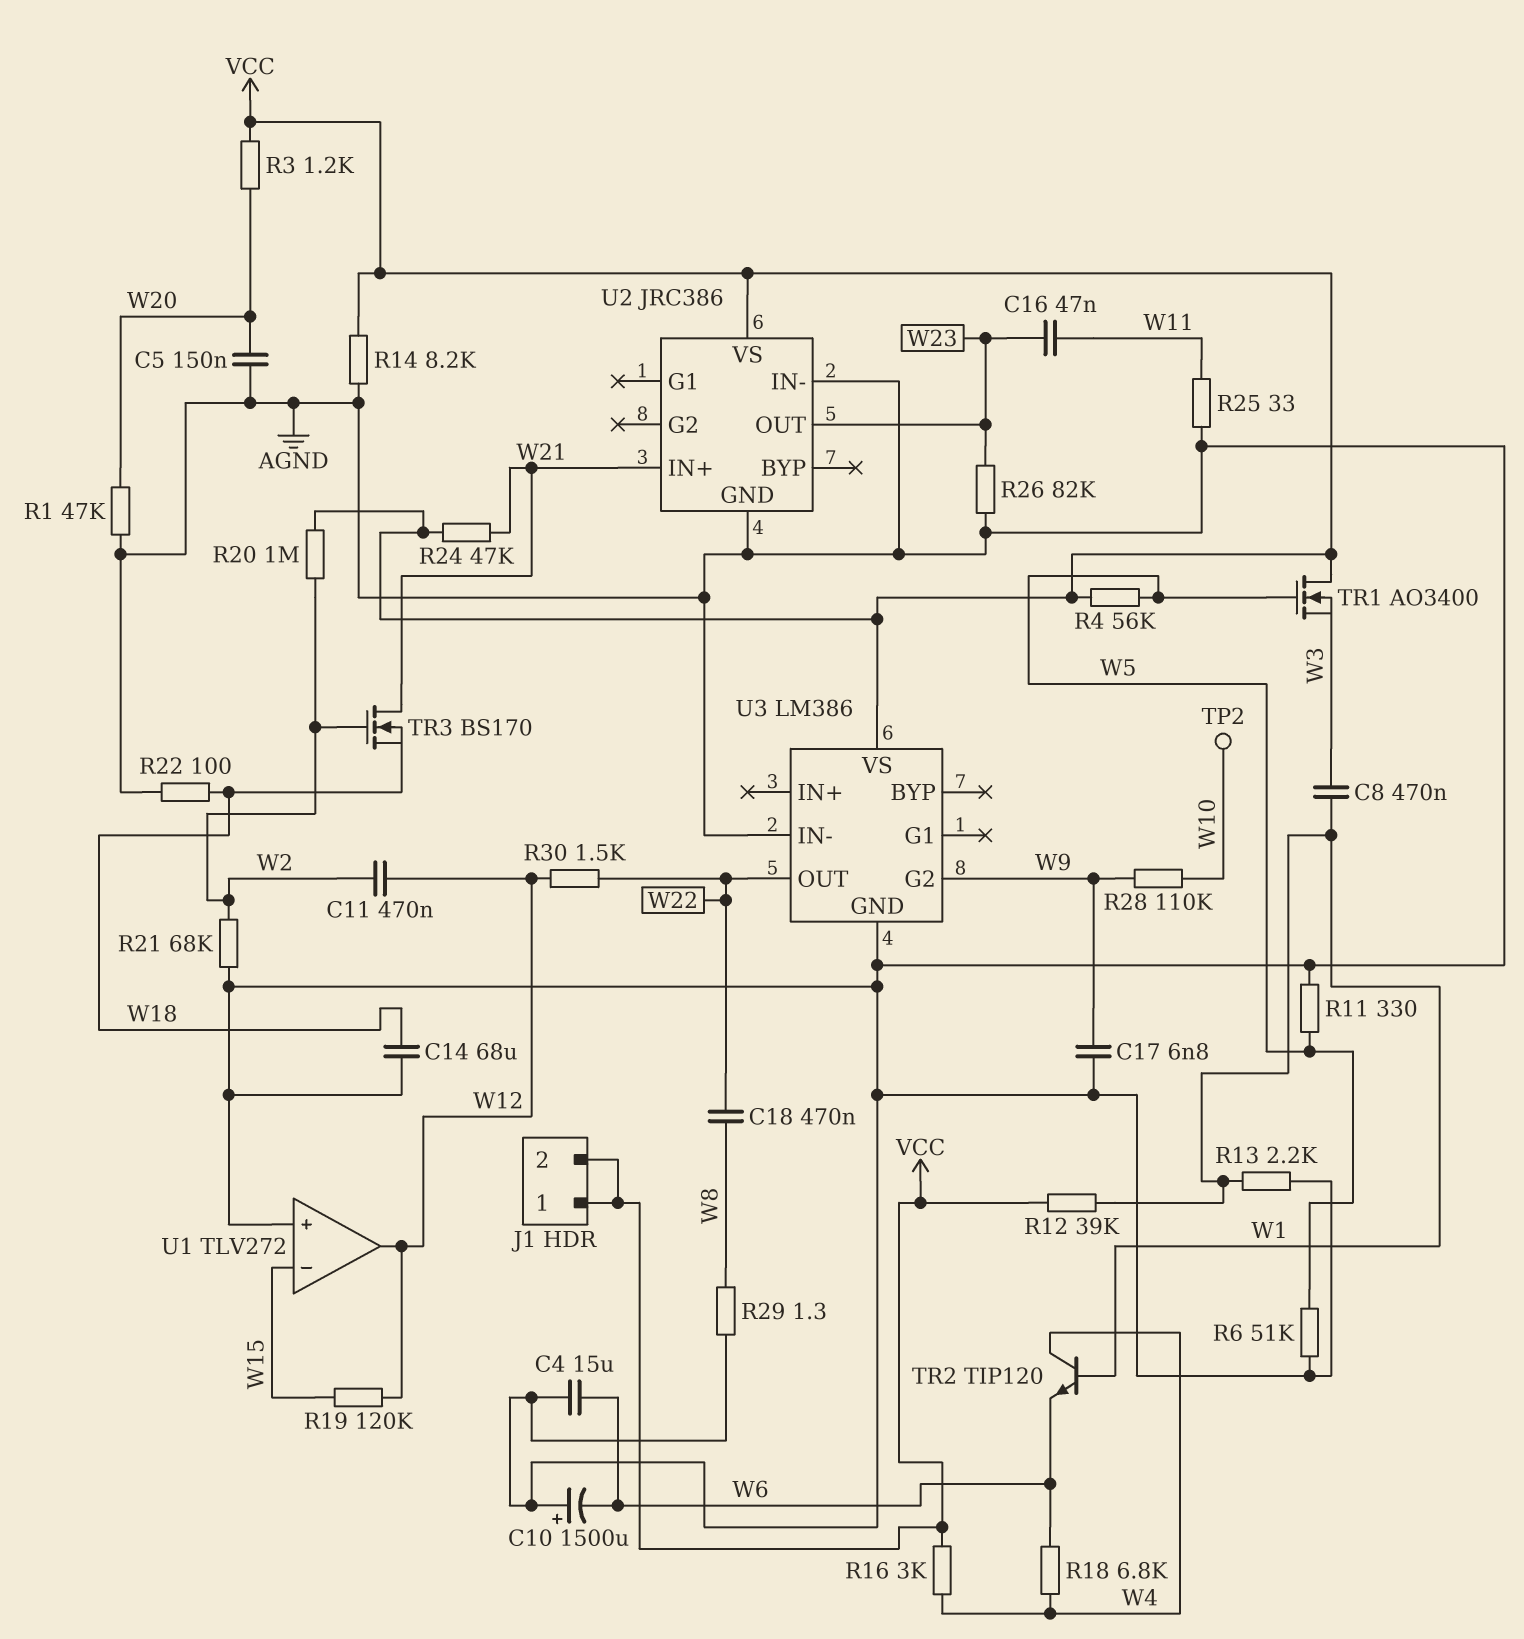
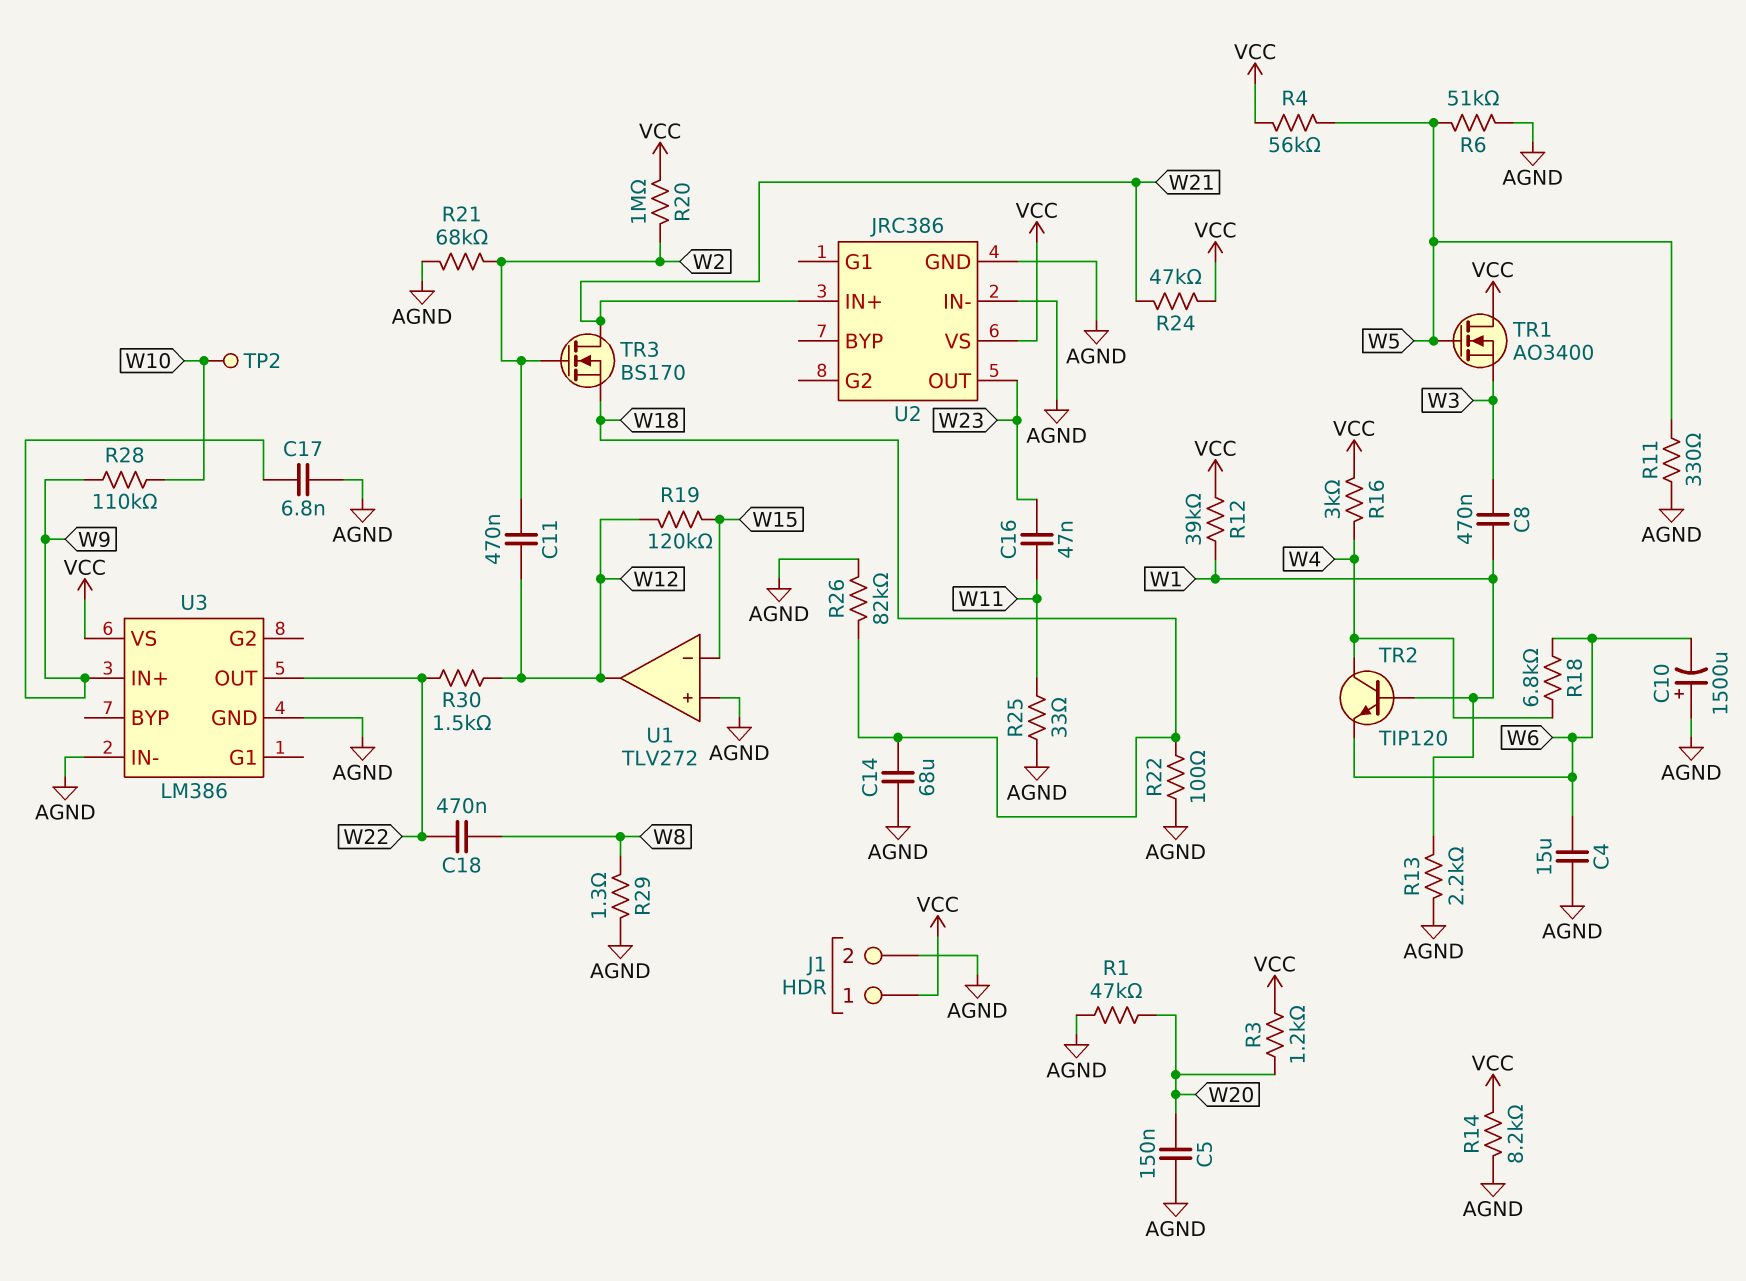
J1 pin 2: VCC -> AGND
R26: 82k (AGND, W23) -> 82k (AGND, W18)
U3 pin G2: W9 -> none
U3 pin IN+: none -> W9

